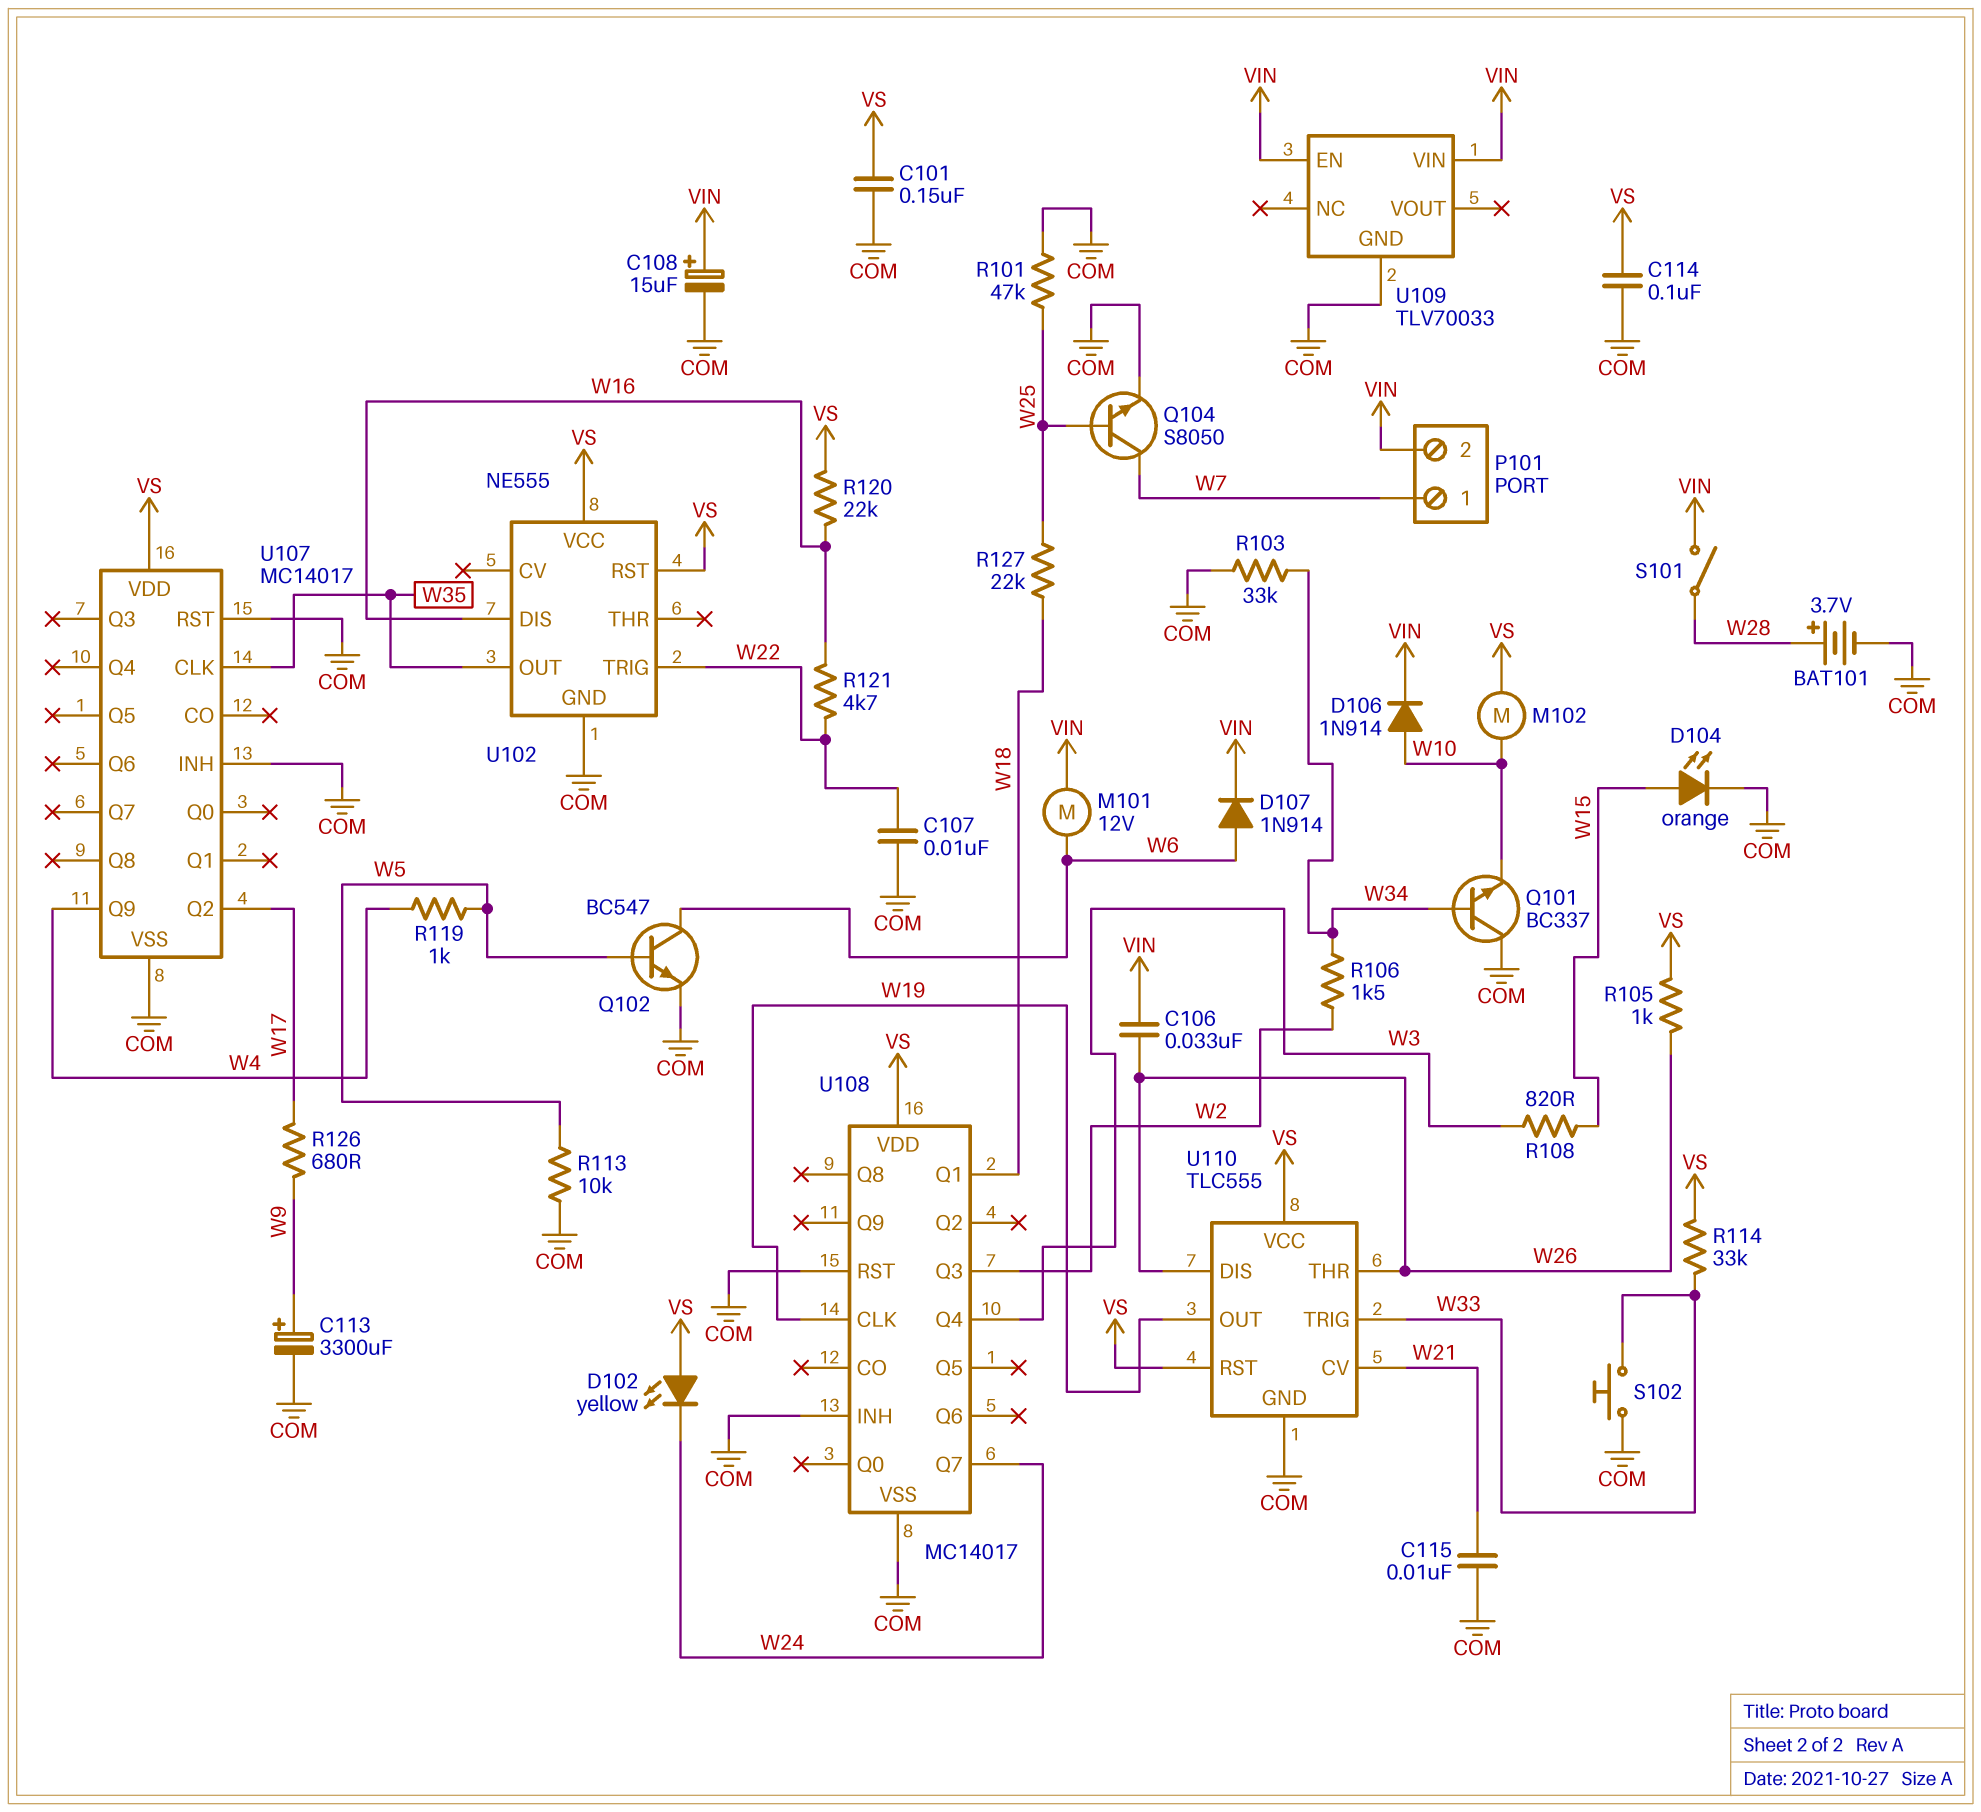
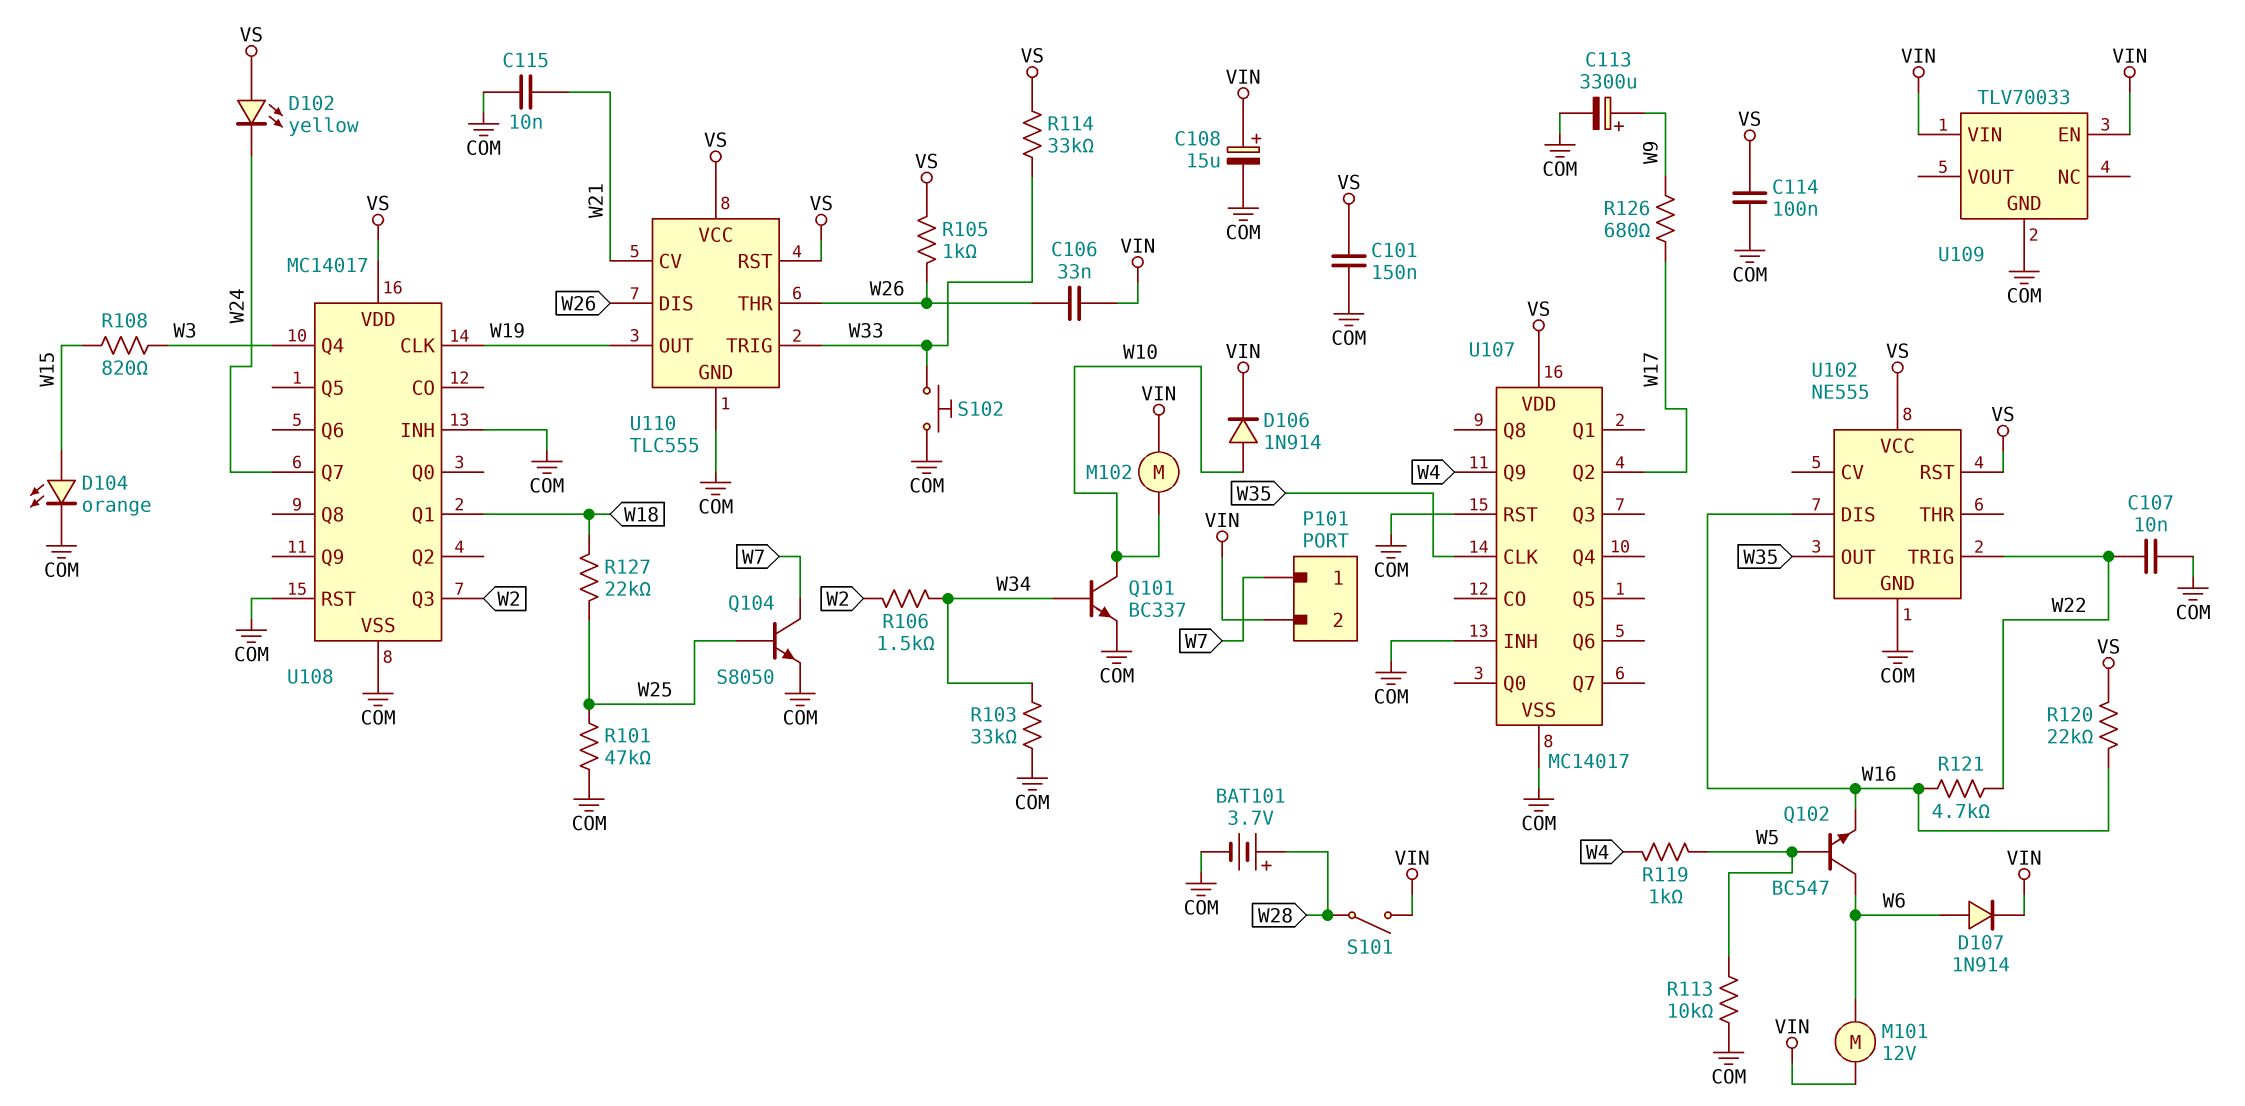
M102: motor (VS, W10) -> motor (VIN, W10)
Q101: NPN BC337 (B W34, C COM, E W10) -> NPN BC337 (B W34, C W10, E COM)
Q102: NPN BC547 (B W5, C W6, E COM) -> NPN BC547 (B W5, C W6, E W16)

